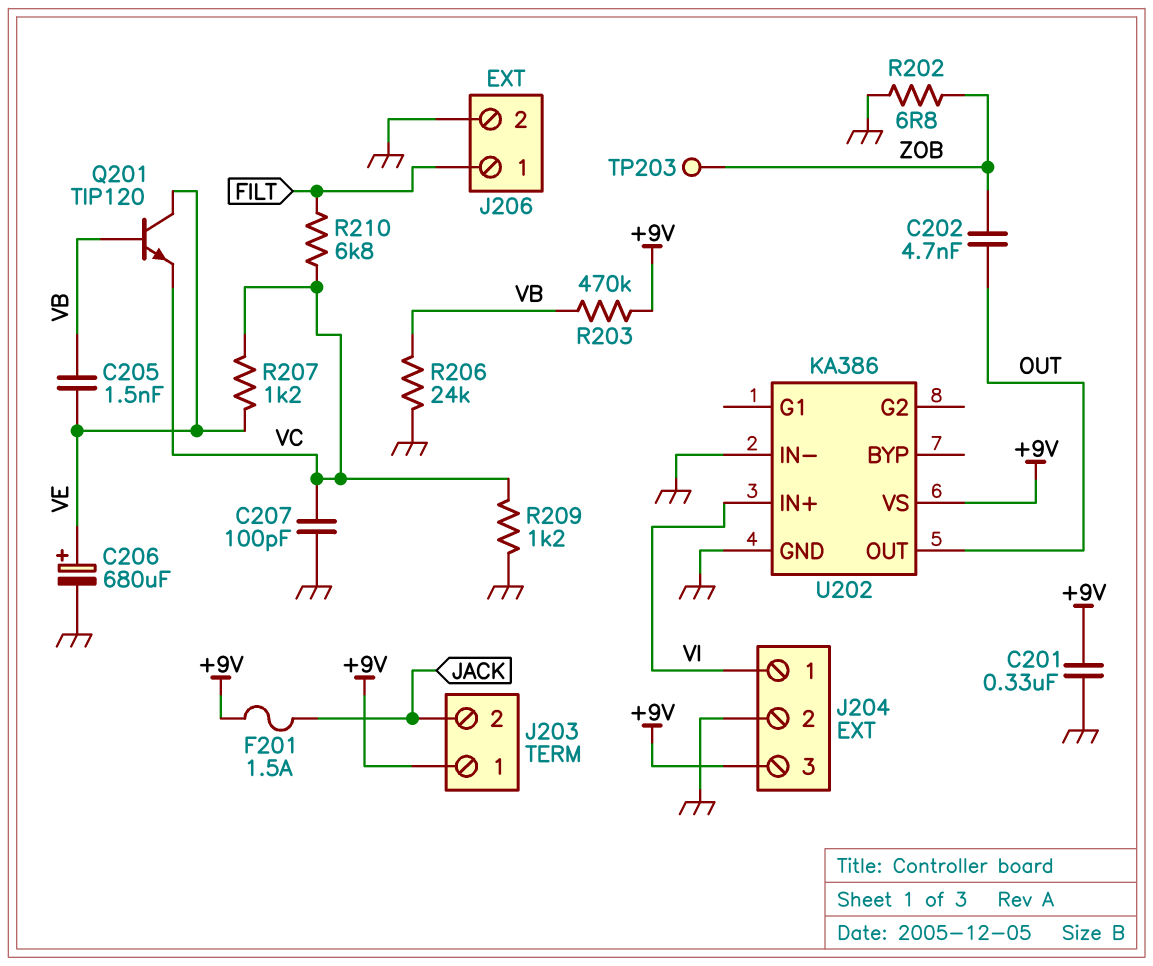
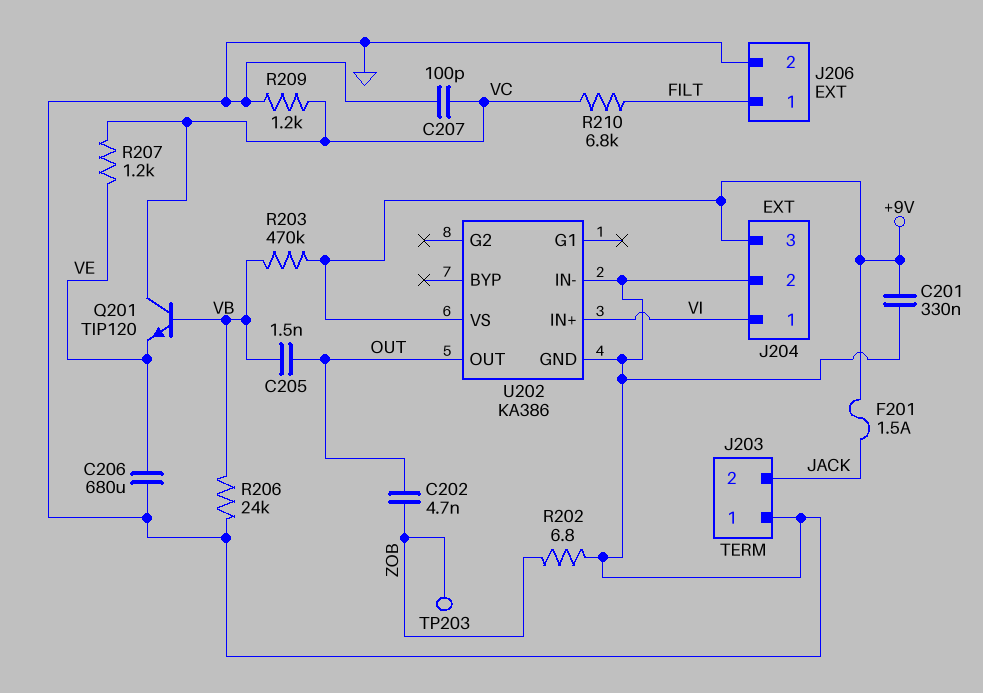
C205: 1.5nF (VB, VE) -> 1.5nF (OUT, VB)
C206: 680uF (plus VE, minus GND) -> 680uF (GND, VE)
J203 pin 1: +9V -> GND
Q201: NPN TIP120 (B VB, C VE, E VC) -> NPN TIP120 (B VB, C VC, E VE)

